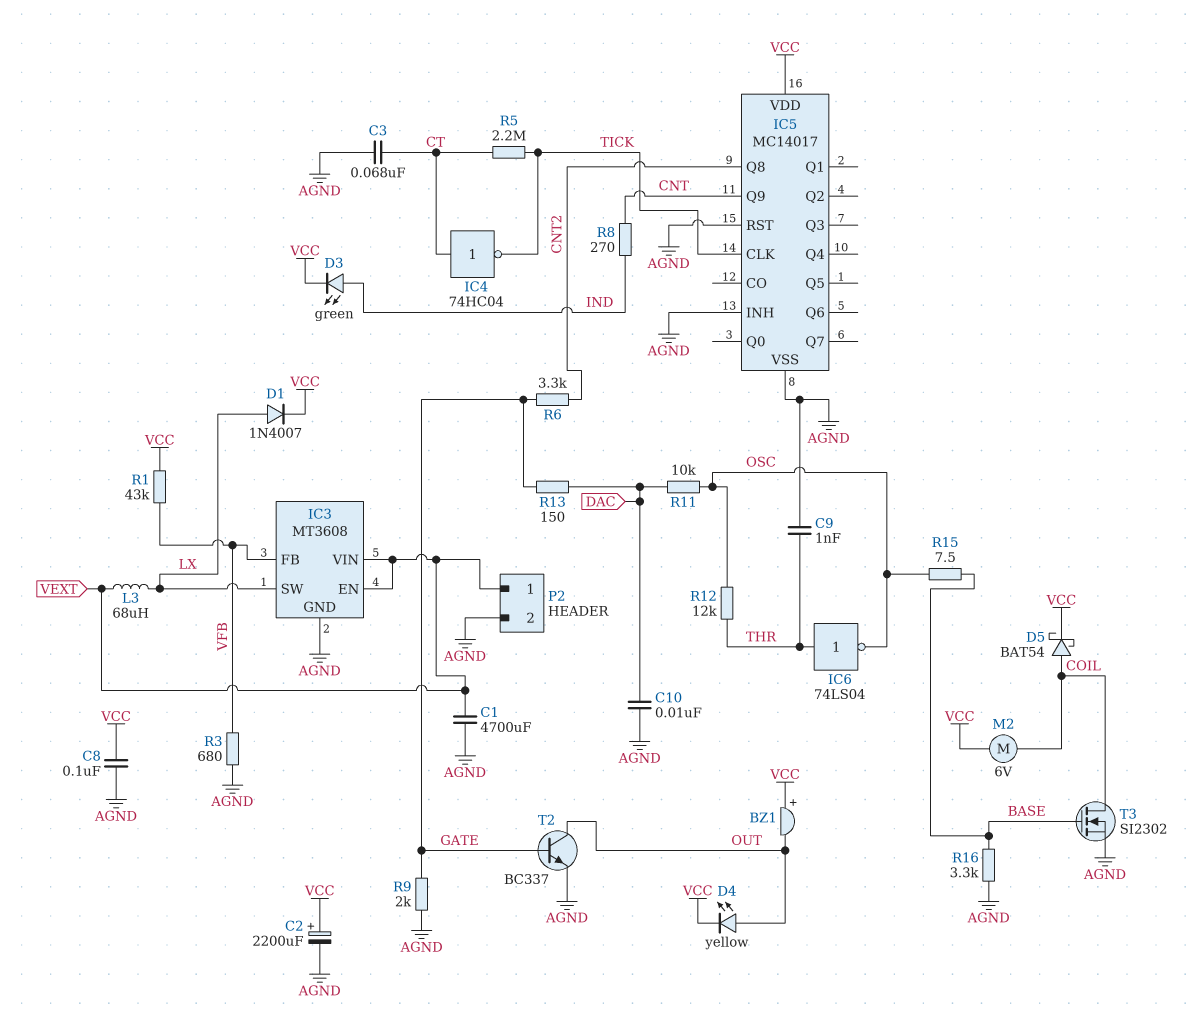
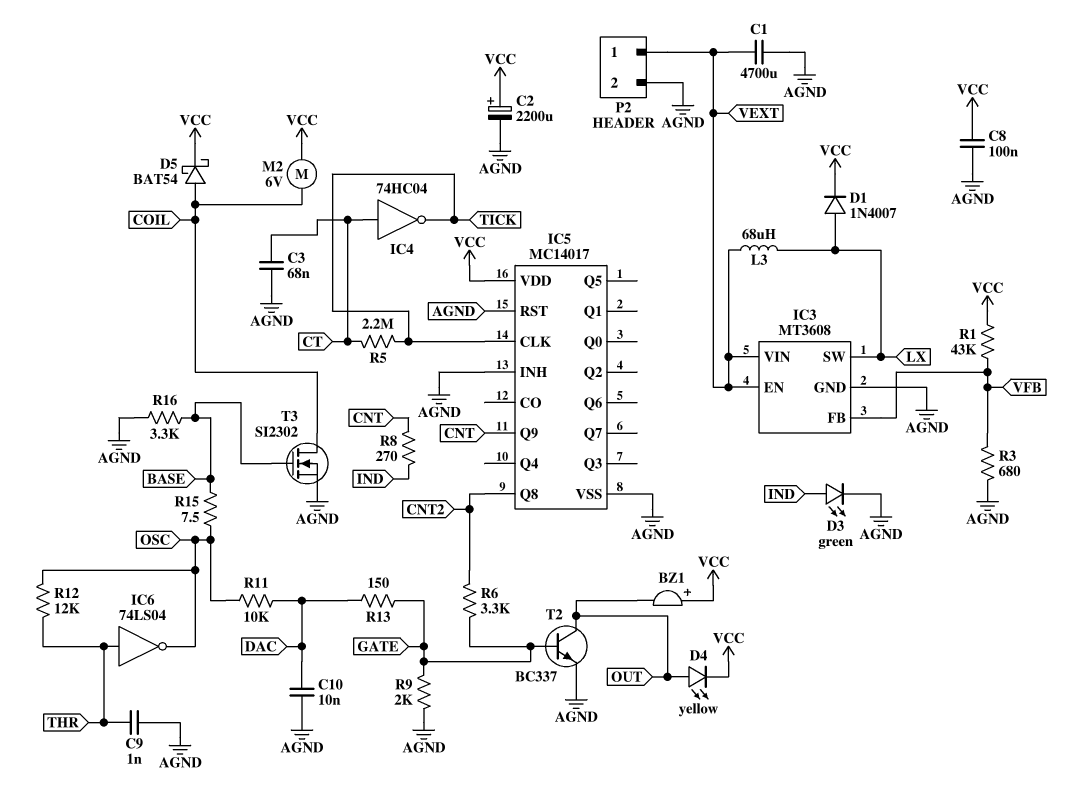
D3: LED green (A IND, K VCC) -> LED green (A IND, K AGND)

